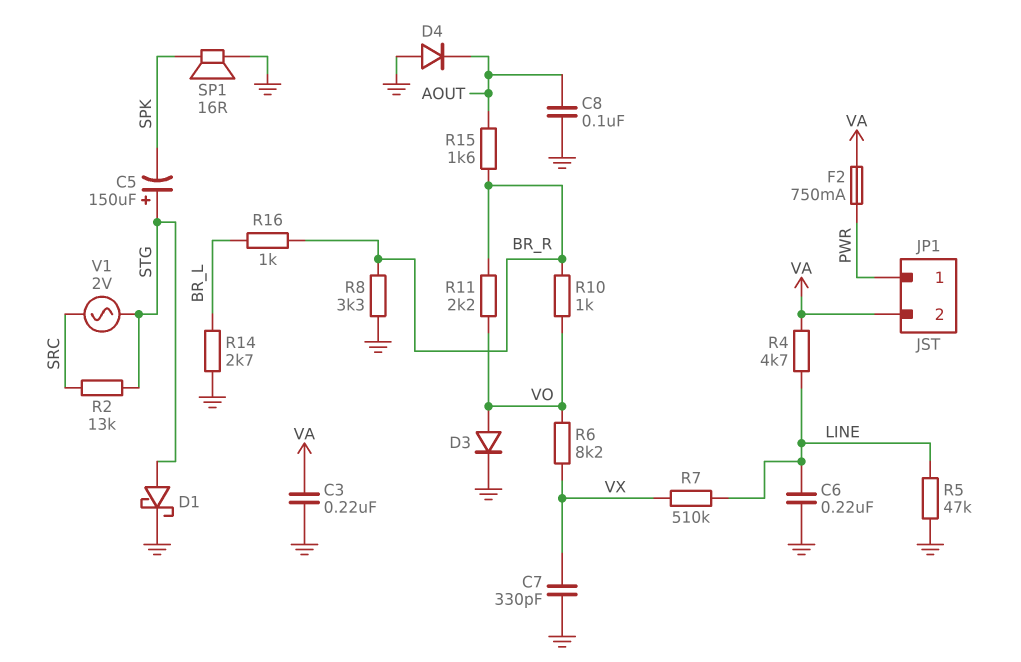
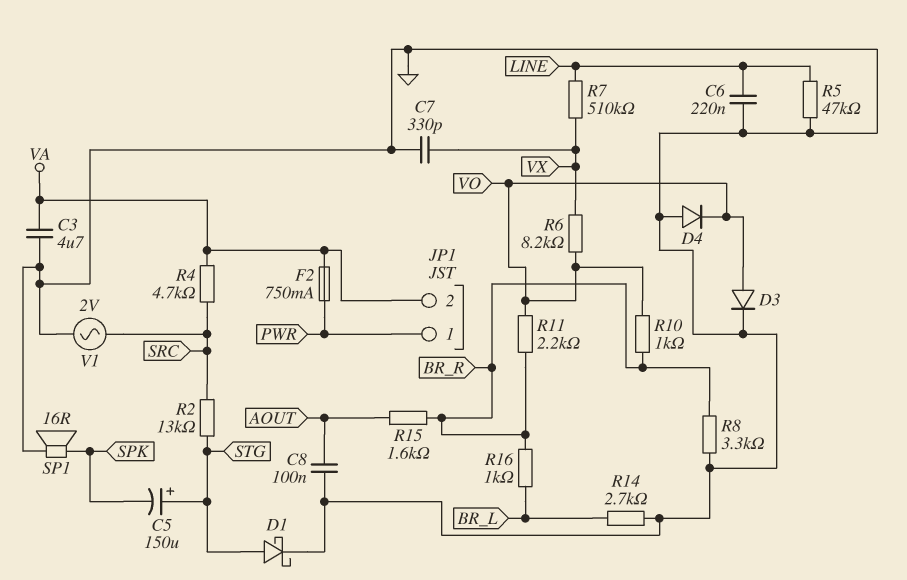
C3: 220nF (GND, VA) -> 4.7uF (GND, VA)
D4: diode (A GND, K AOUT) -> diode (A GND, K VO)
R4: 4.7k (LINE, VA) -> 4.7k (SRC, VA)
V1: AC 2V (SRC, STG) -> AC 2V (GND, SRC)

